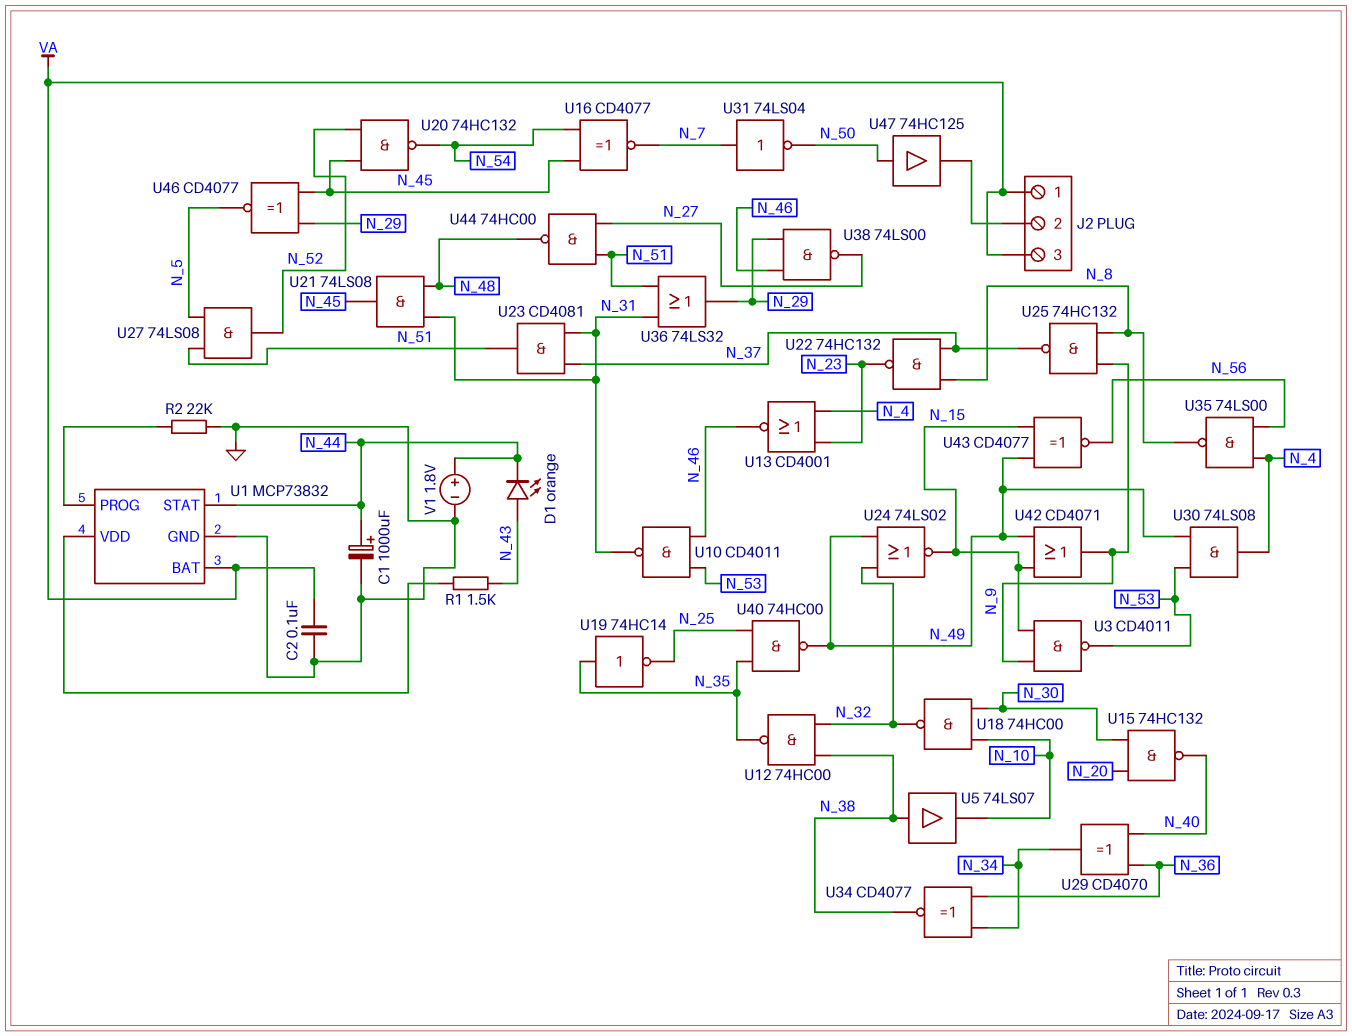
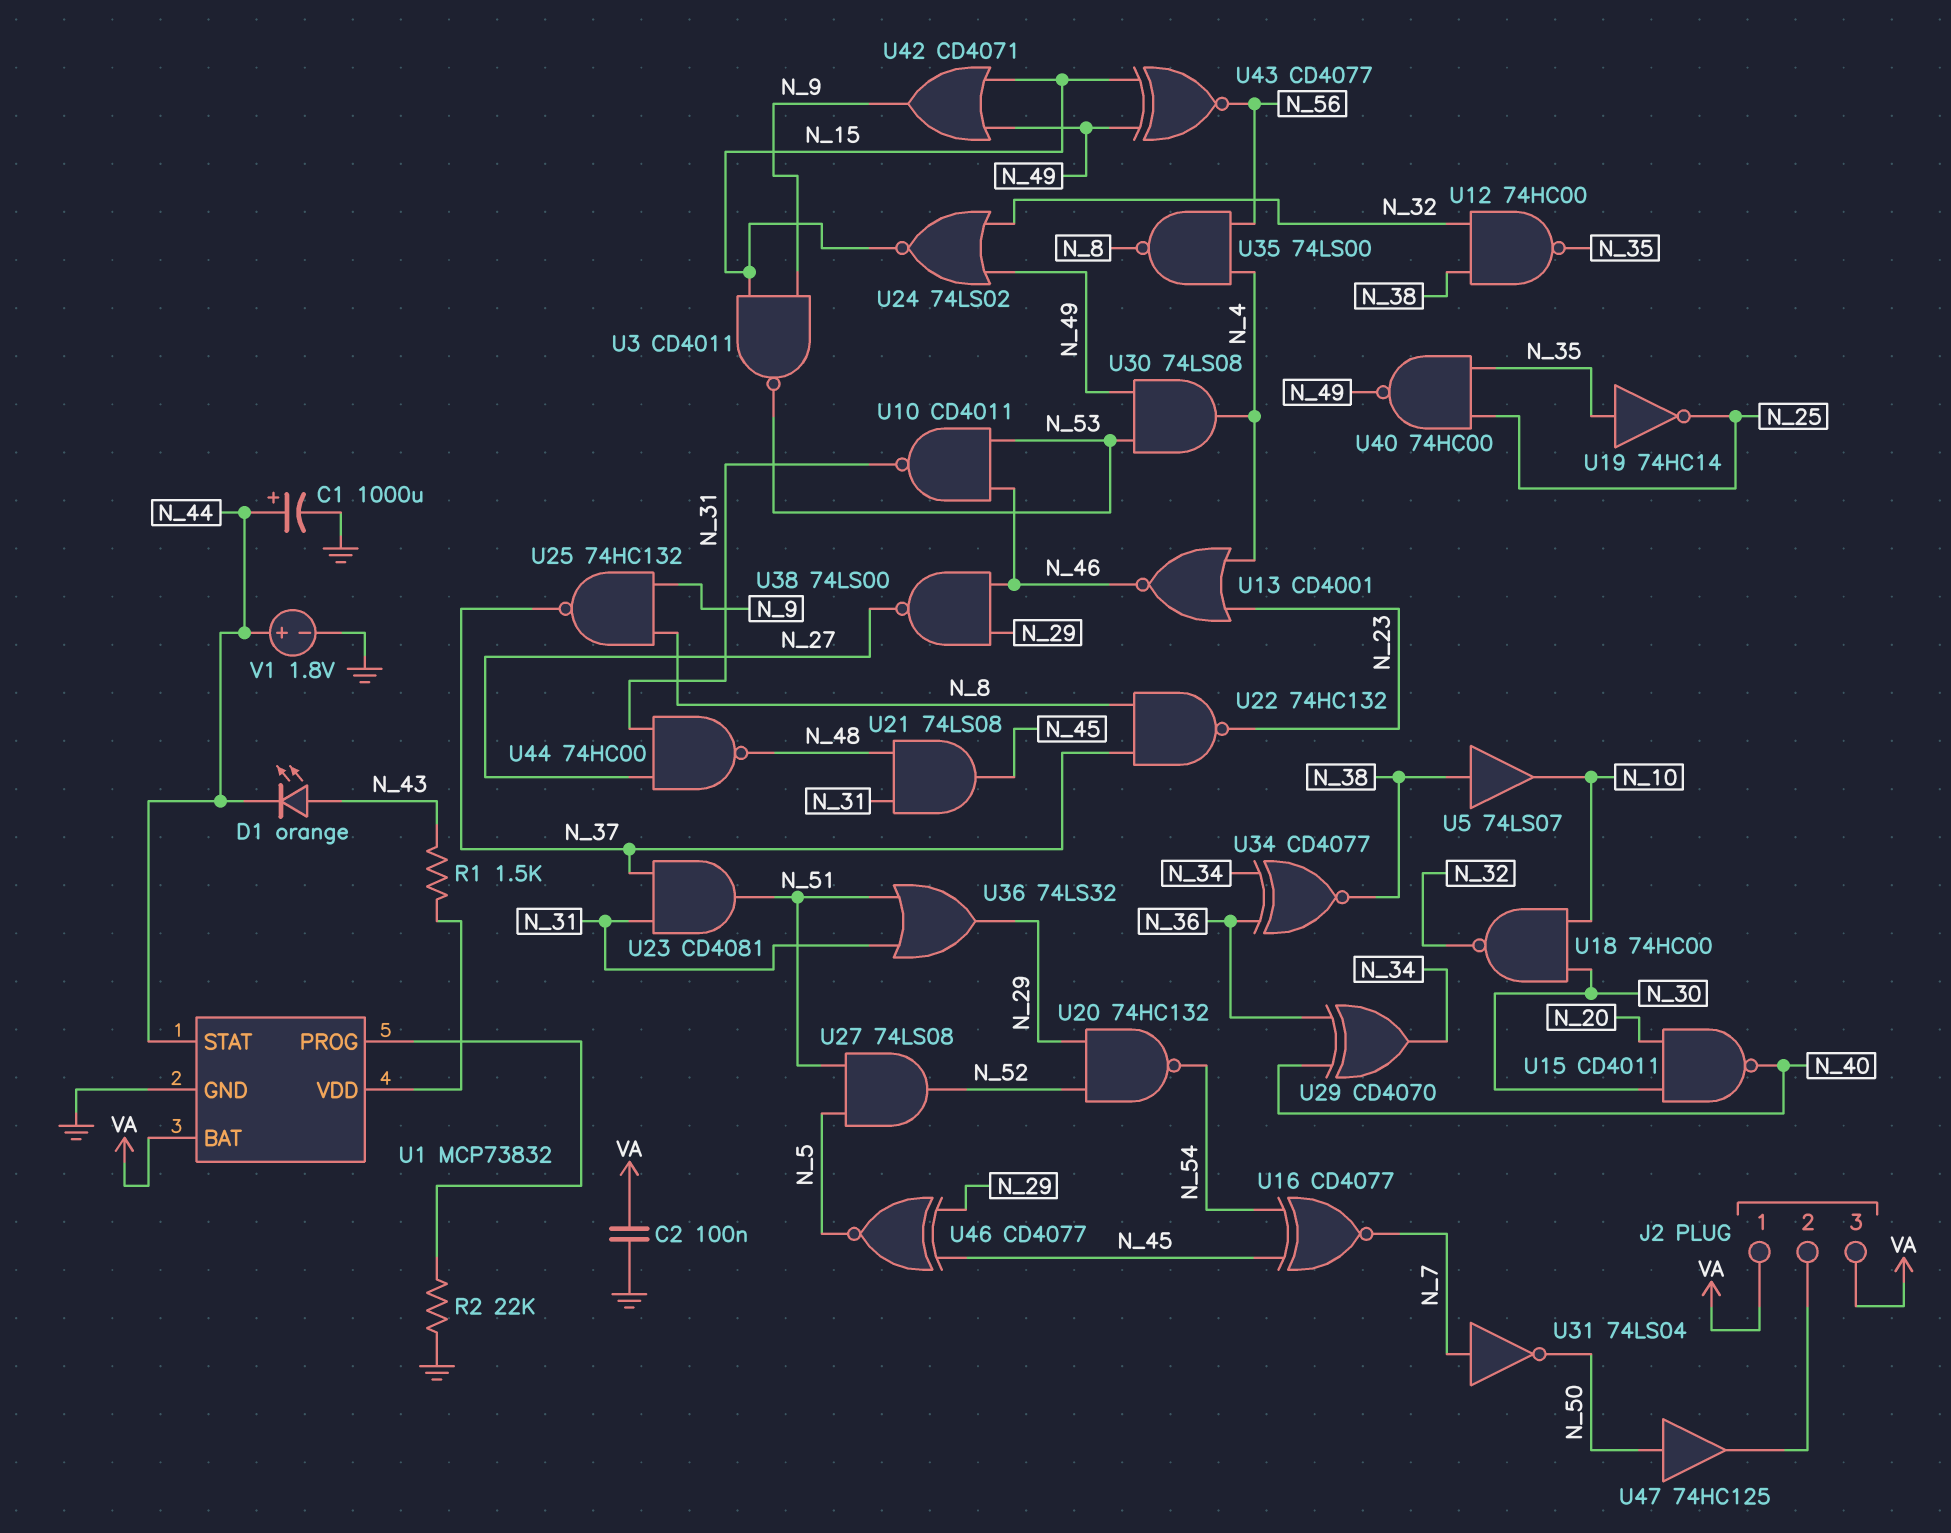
U15: NAND 74HC132 (in N_20, in N_30, out N_40) -> NAND CD4011 (in N_20, in N_30, out N_40)
U20: NAND 74HC132 (in N_45, in N_52, out N_54) -> NAND 74HC132 (in N_29, in N_52, out N_54)
U44: NAND 74HC00 (in N_27, in N_51, out N_48) -> NAND 74HC00 (in N_27, in N_31, out N_48)

